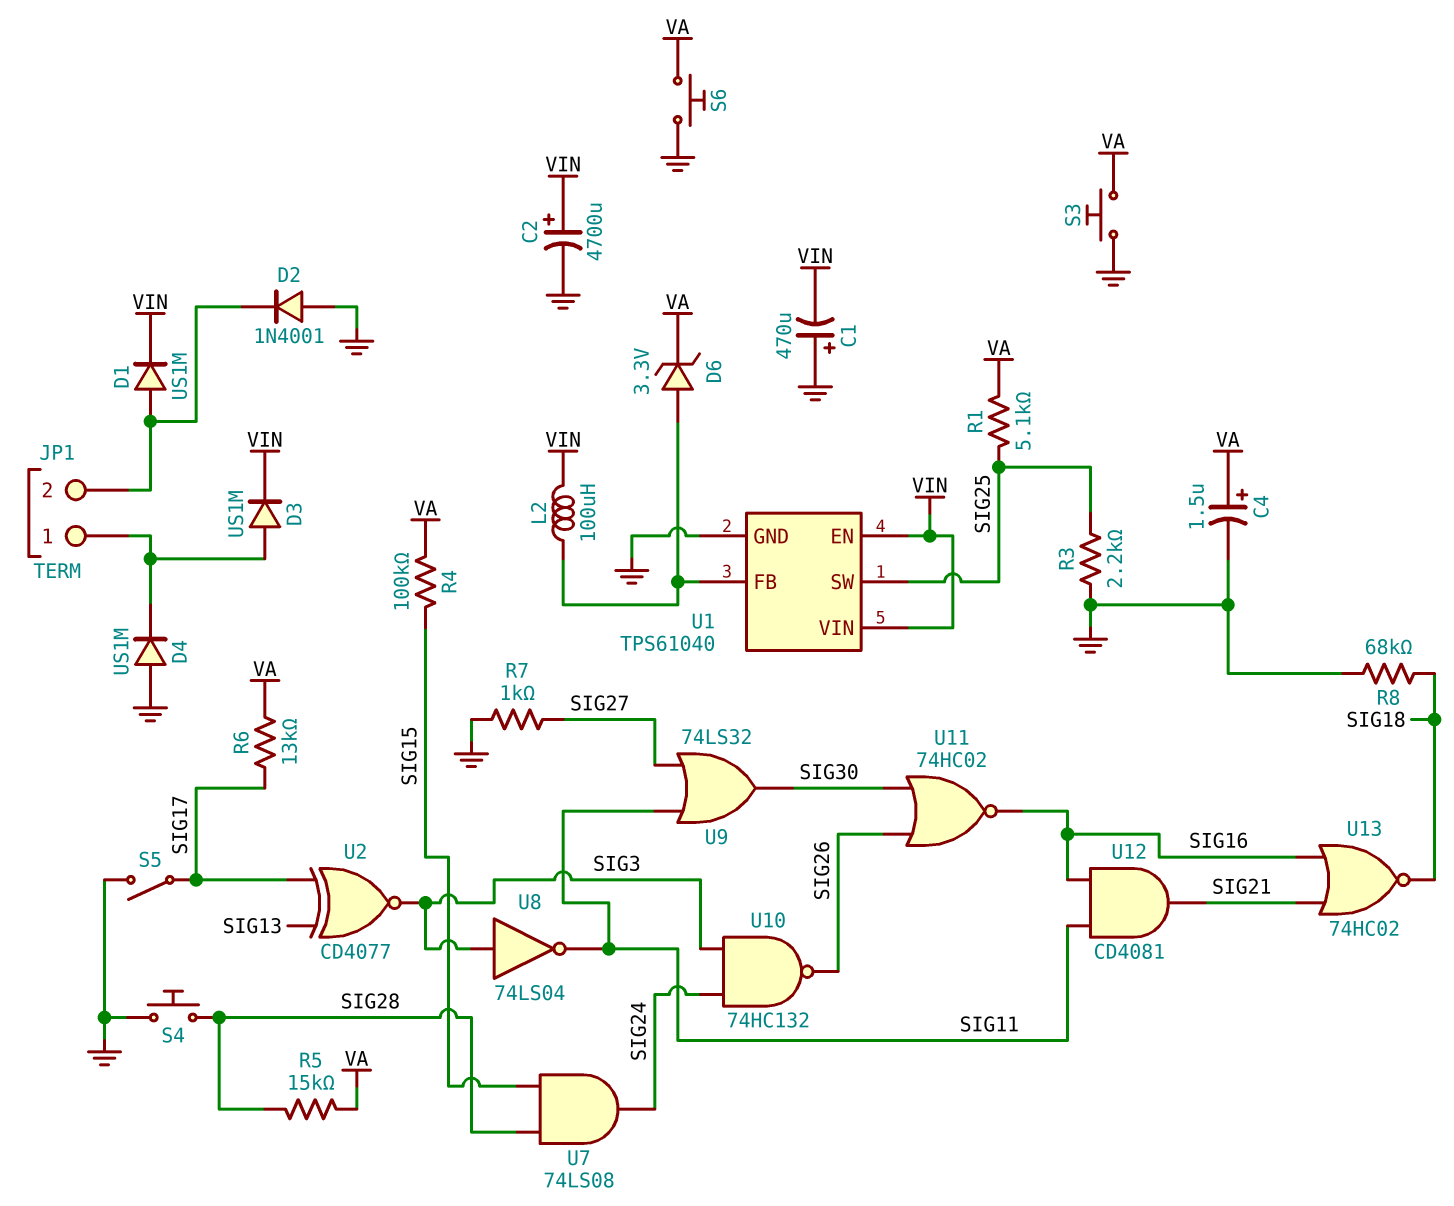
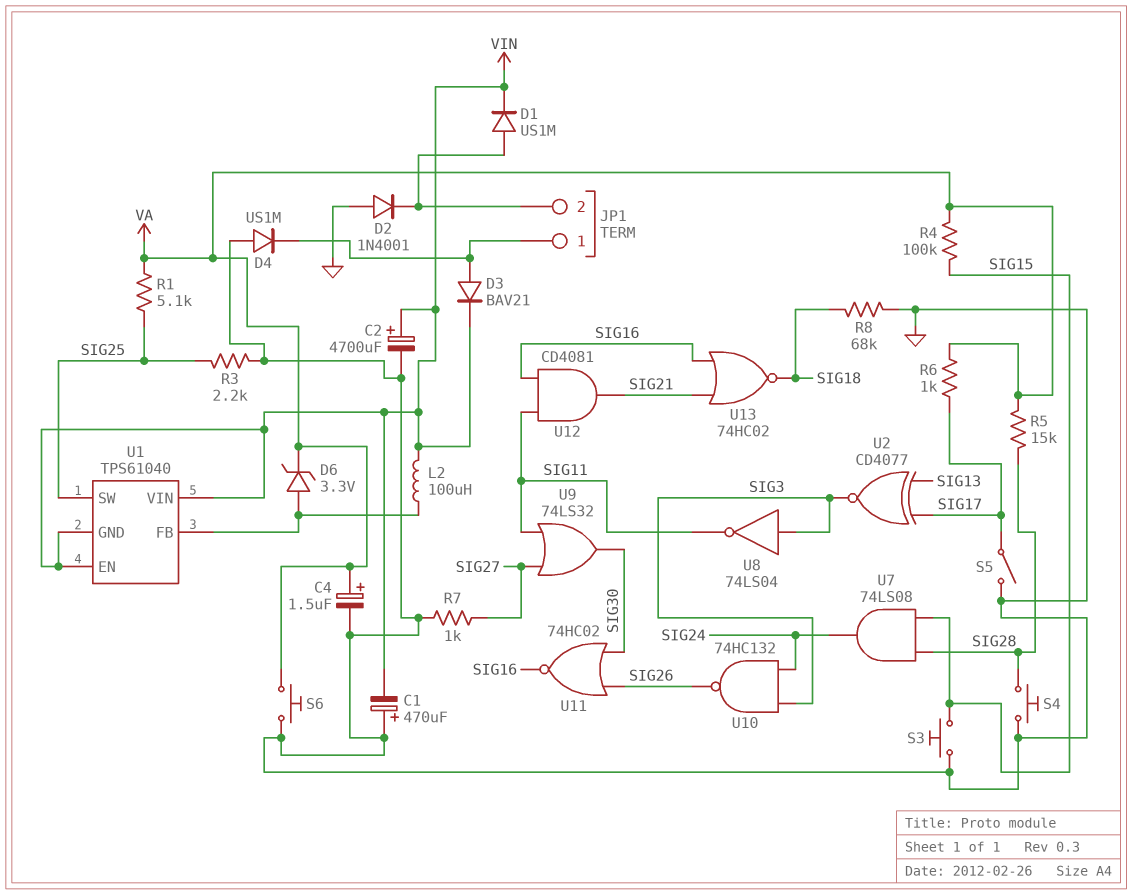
D3: diode US1M (A JP1/1, K VIN) -> diode BAV21 (A JP1/1, K VIN)
R6: 13k (SIG17, VA) -> 1k (SIG17, VA)
S3: button (GND, VA) -> button (GND, SIG15)
U1 pin GND: GND -> VIN

